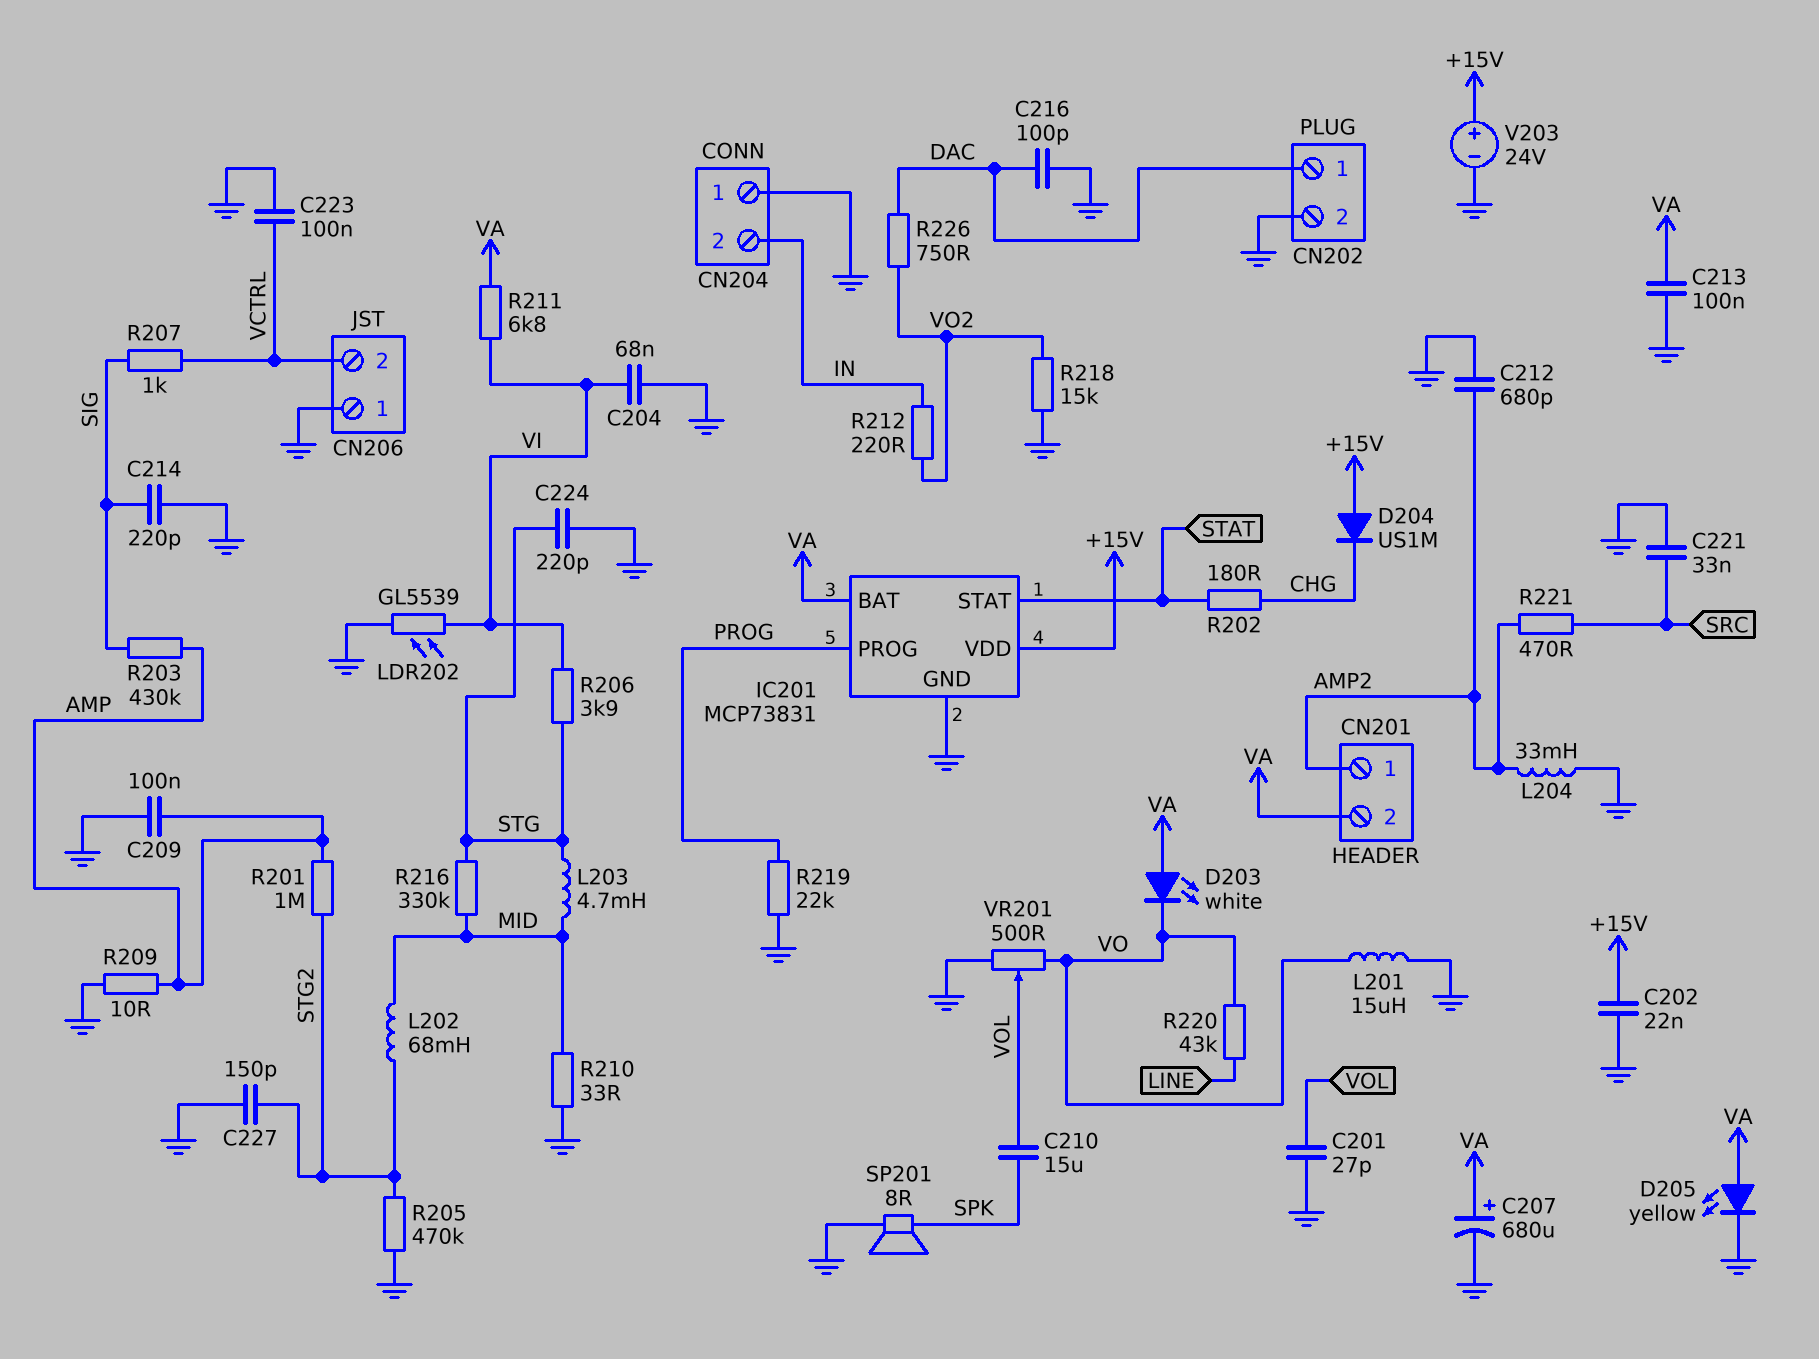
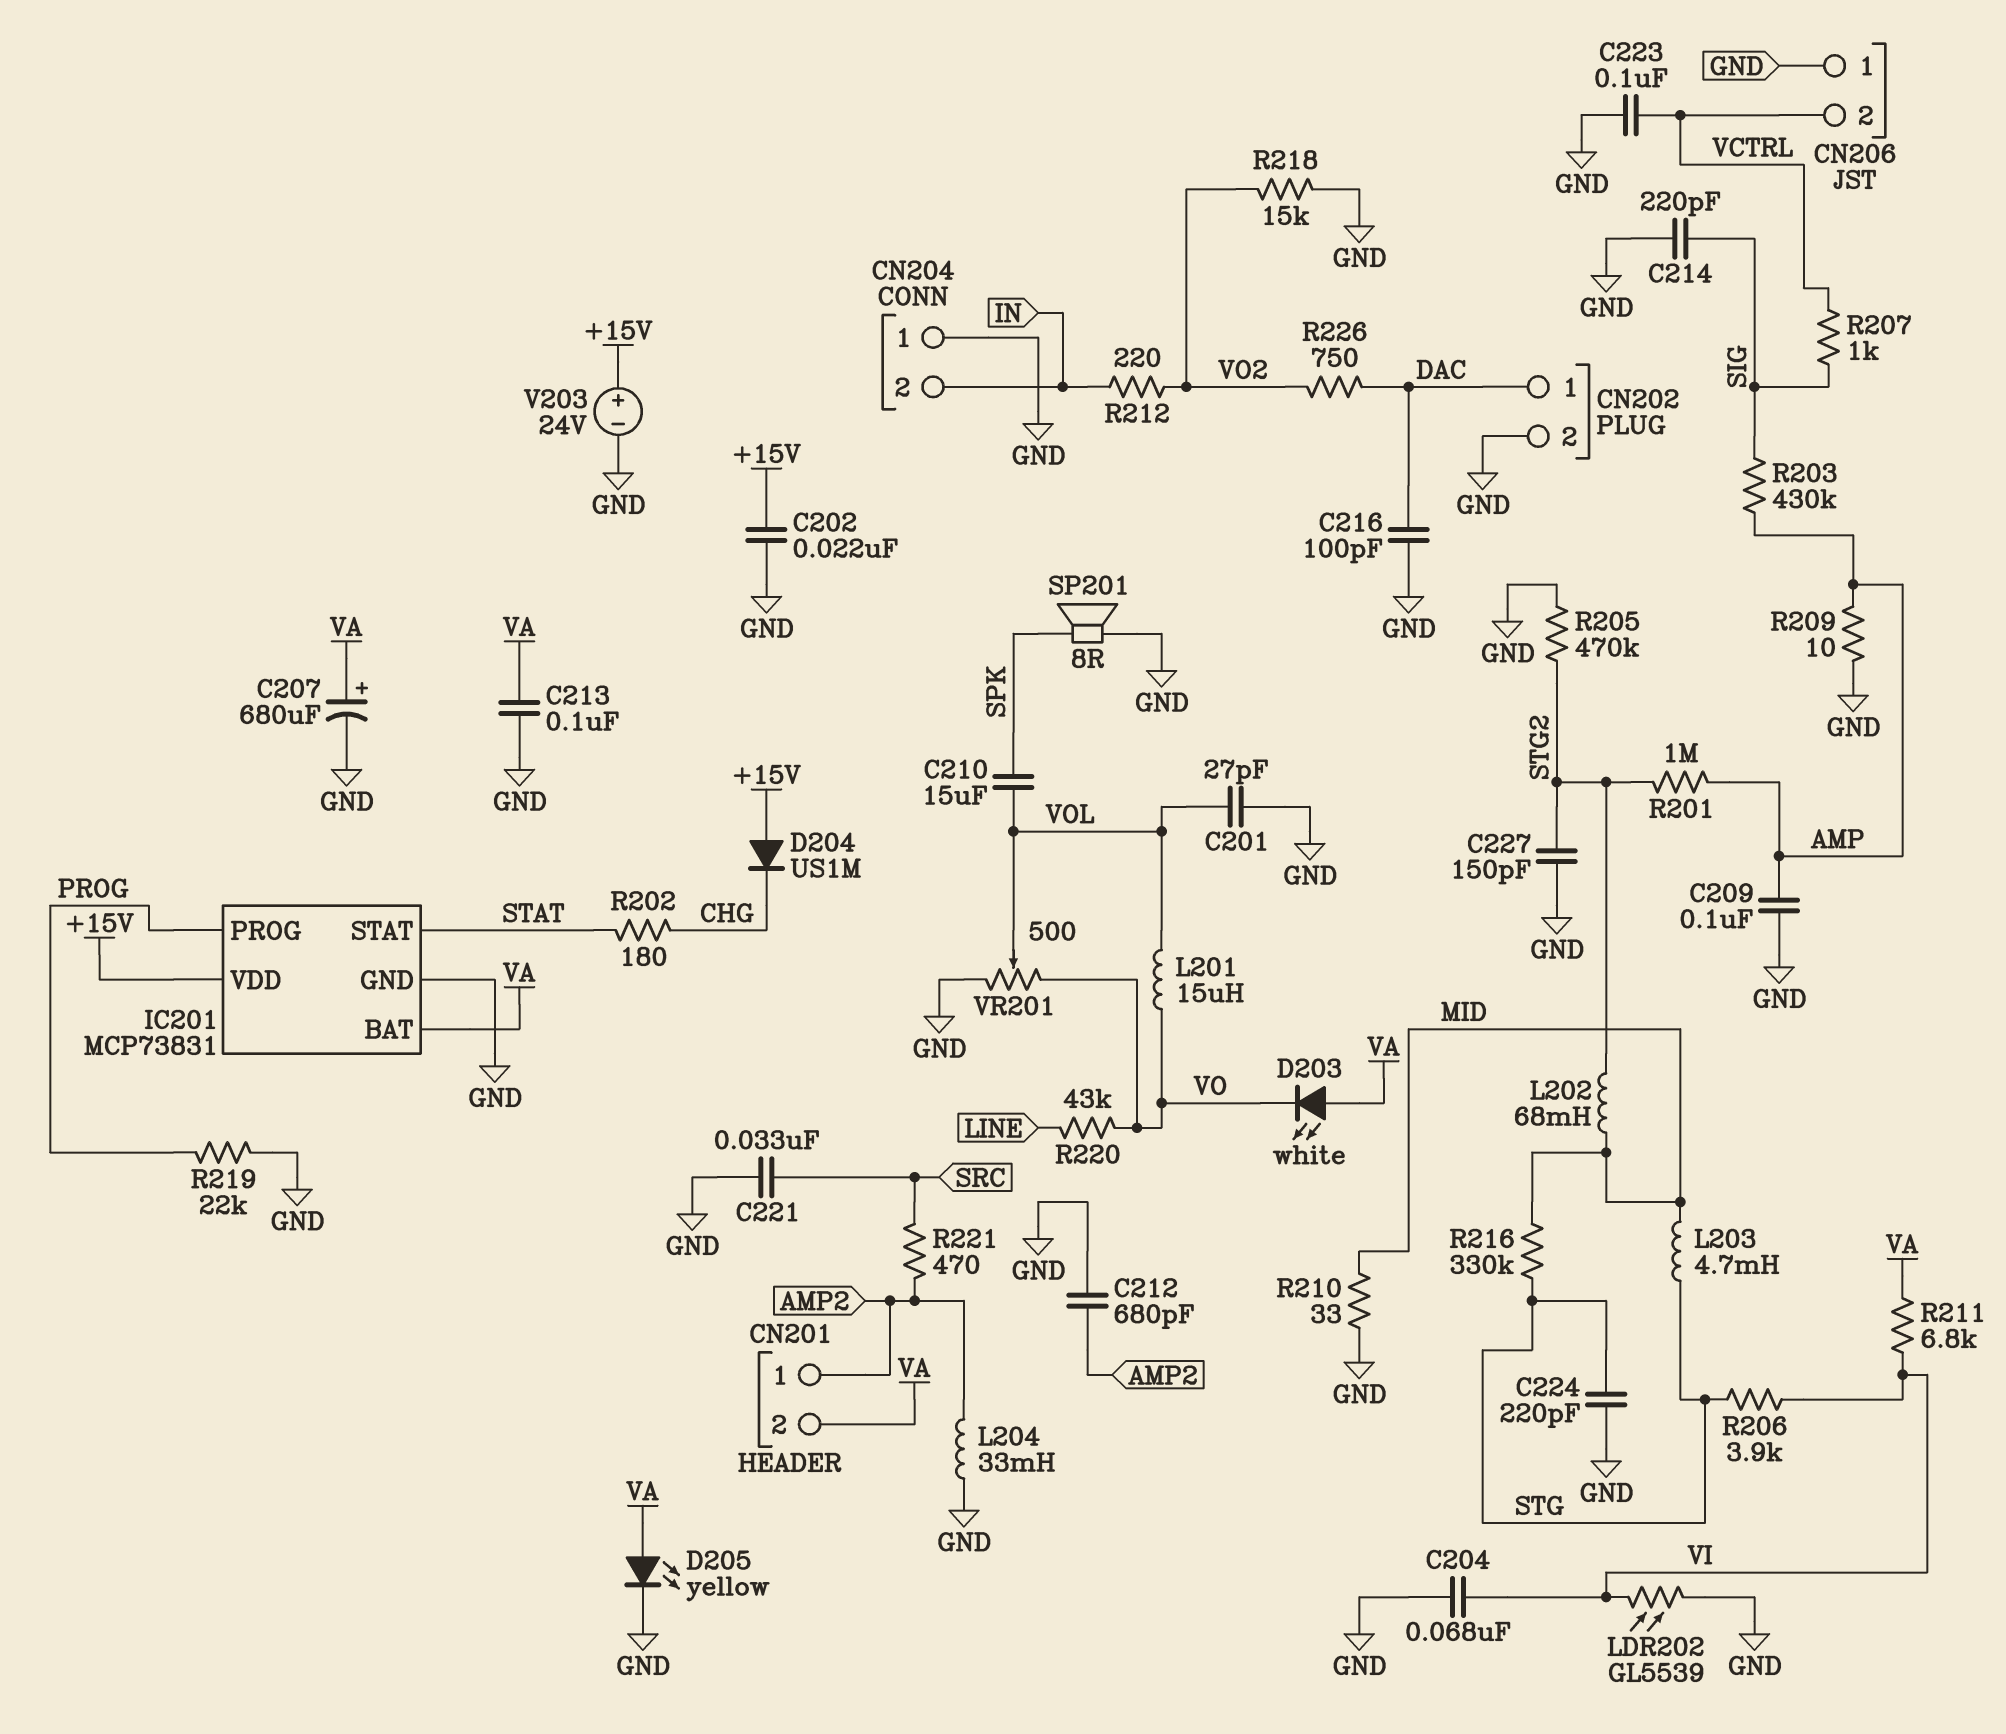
L201: 15uH (GND, VO) -> 15uH (VO, VOL)

